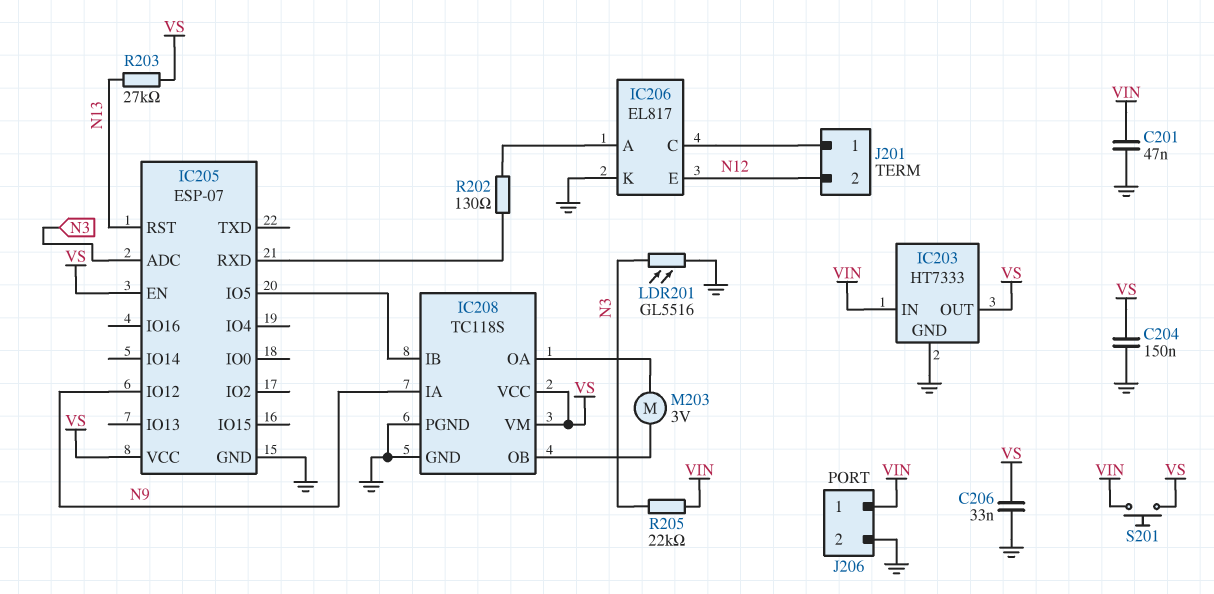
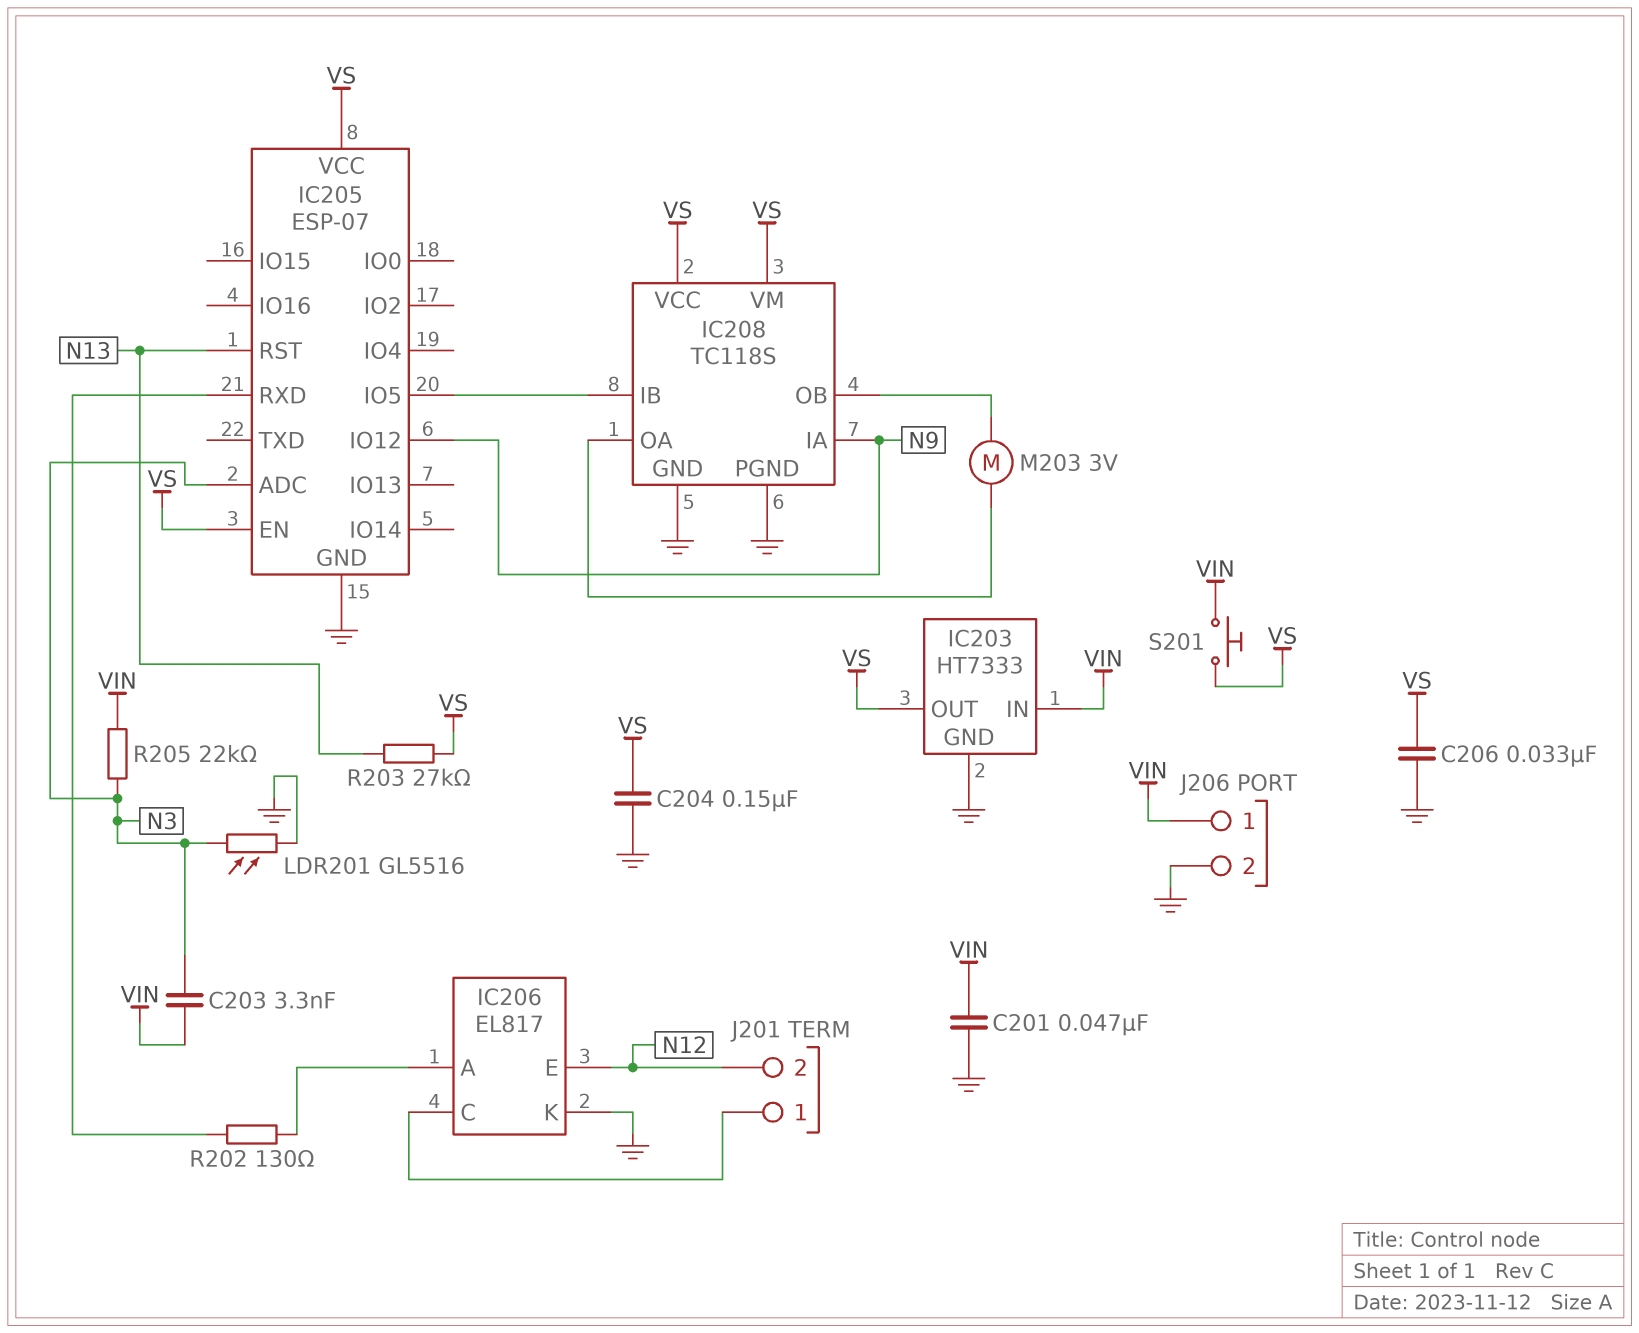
C203: none -> 3.3nF (N3, VIN)

